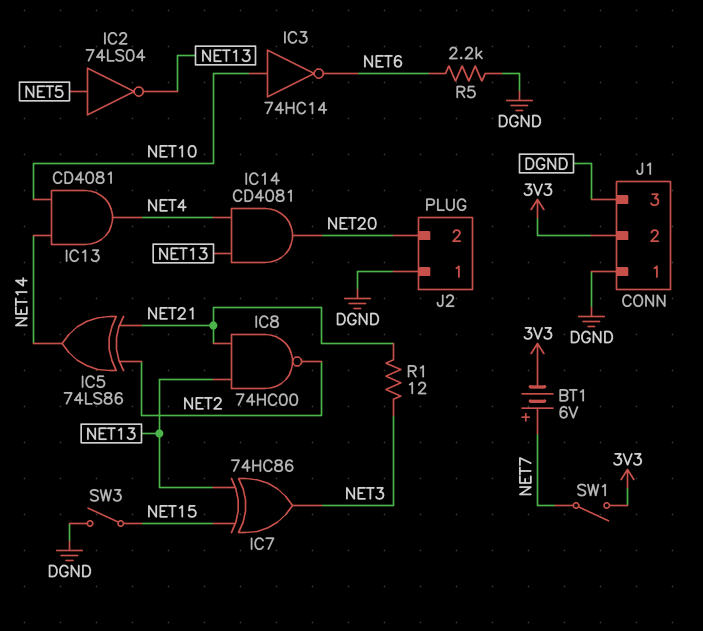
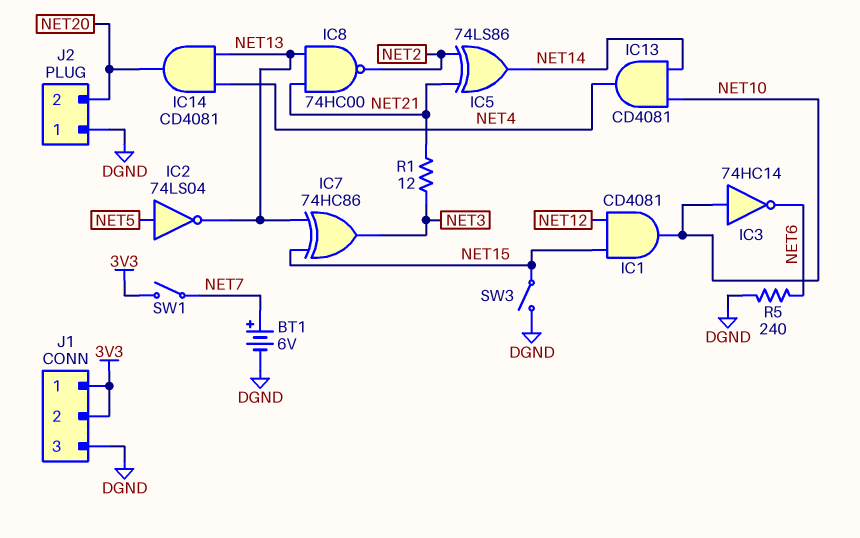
BT1: 6V (plus NET7, minus 3V3) -> 6V (plus NET7, minus DGND)
IC1: none -> AND CD4081 (in NET12, in NET15, out NET10)
J1 pin 1: DGND -> 3V3
R5: 2.2k (DGND, NET6) -> 240 (DGND, NET6)

